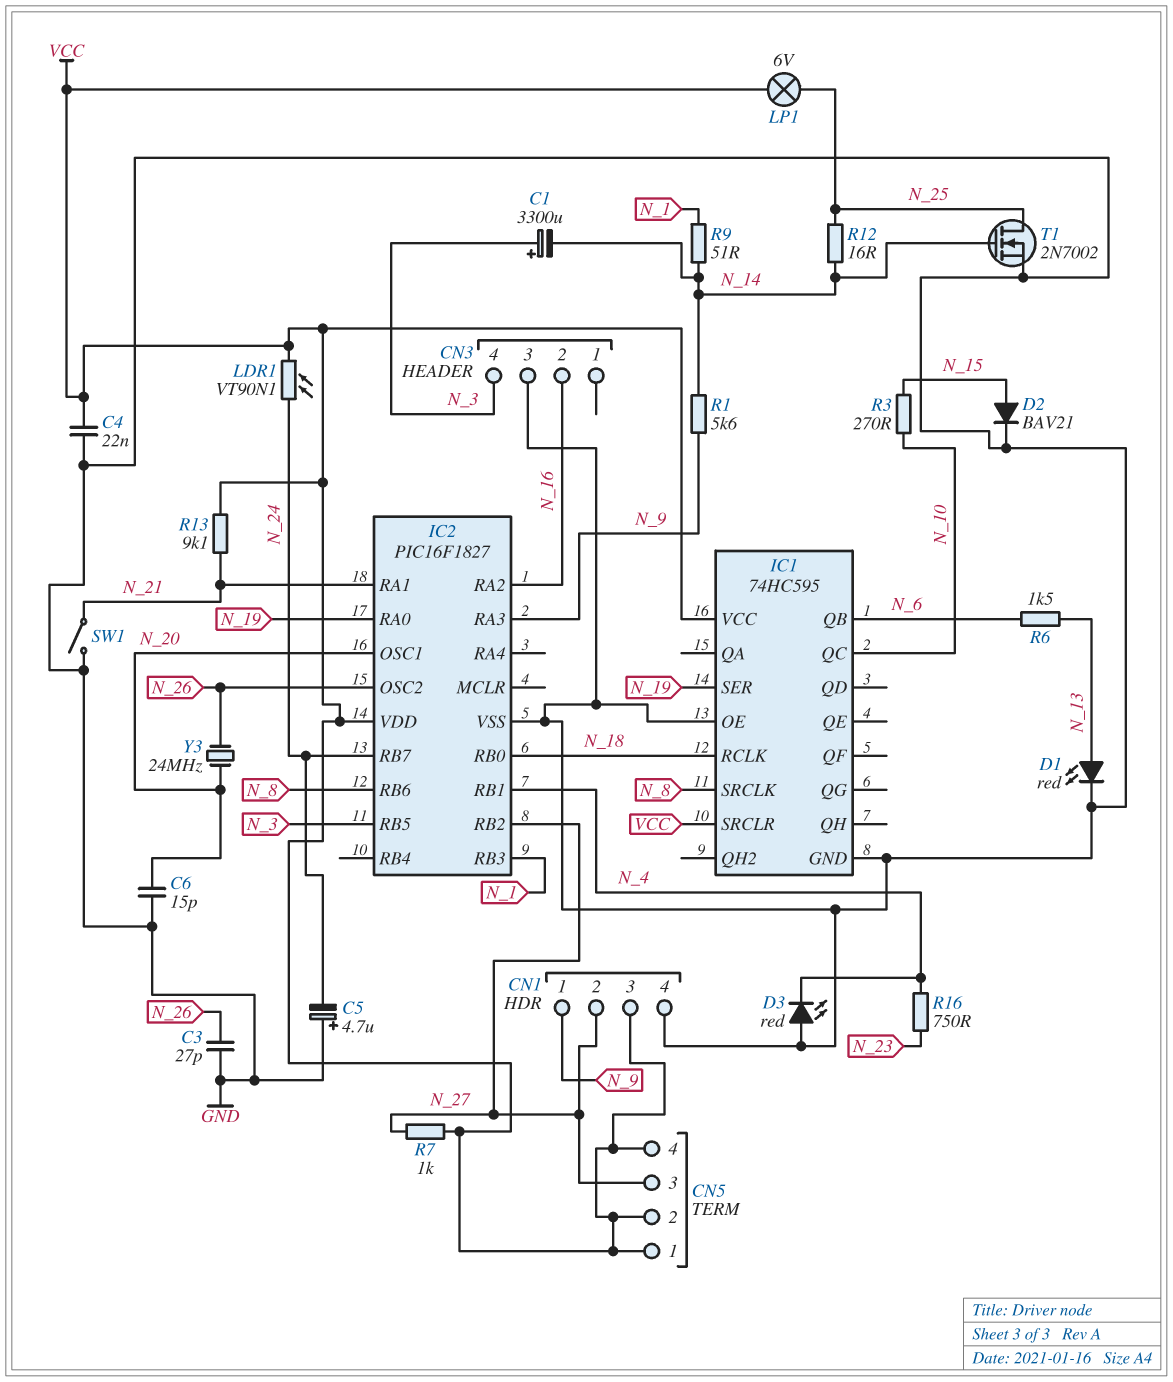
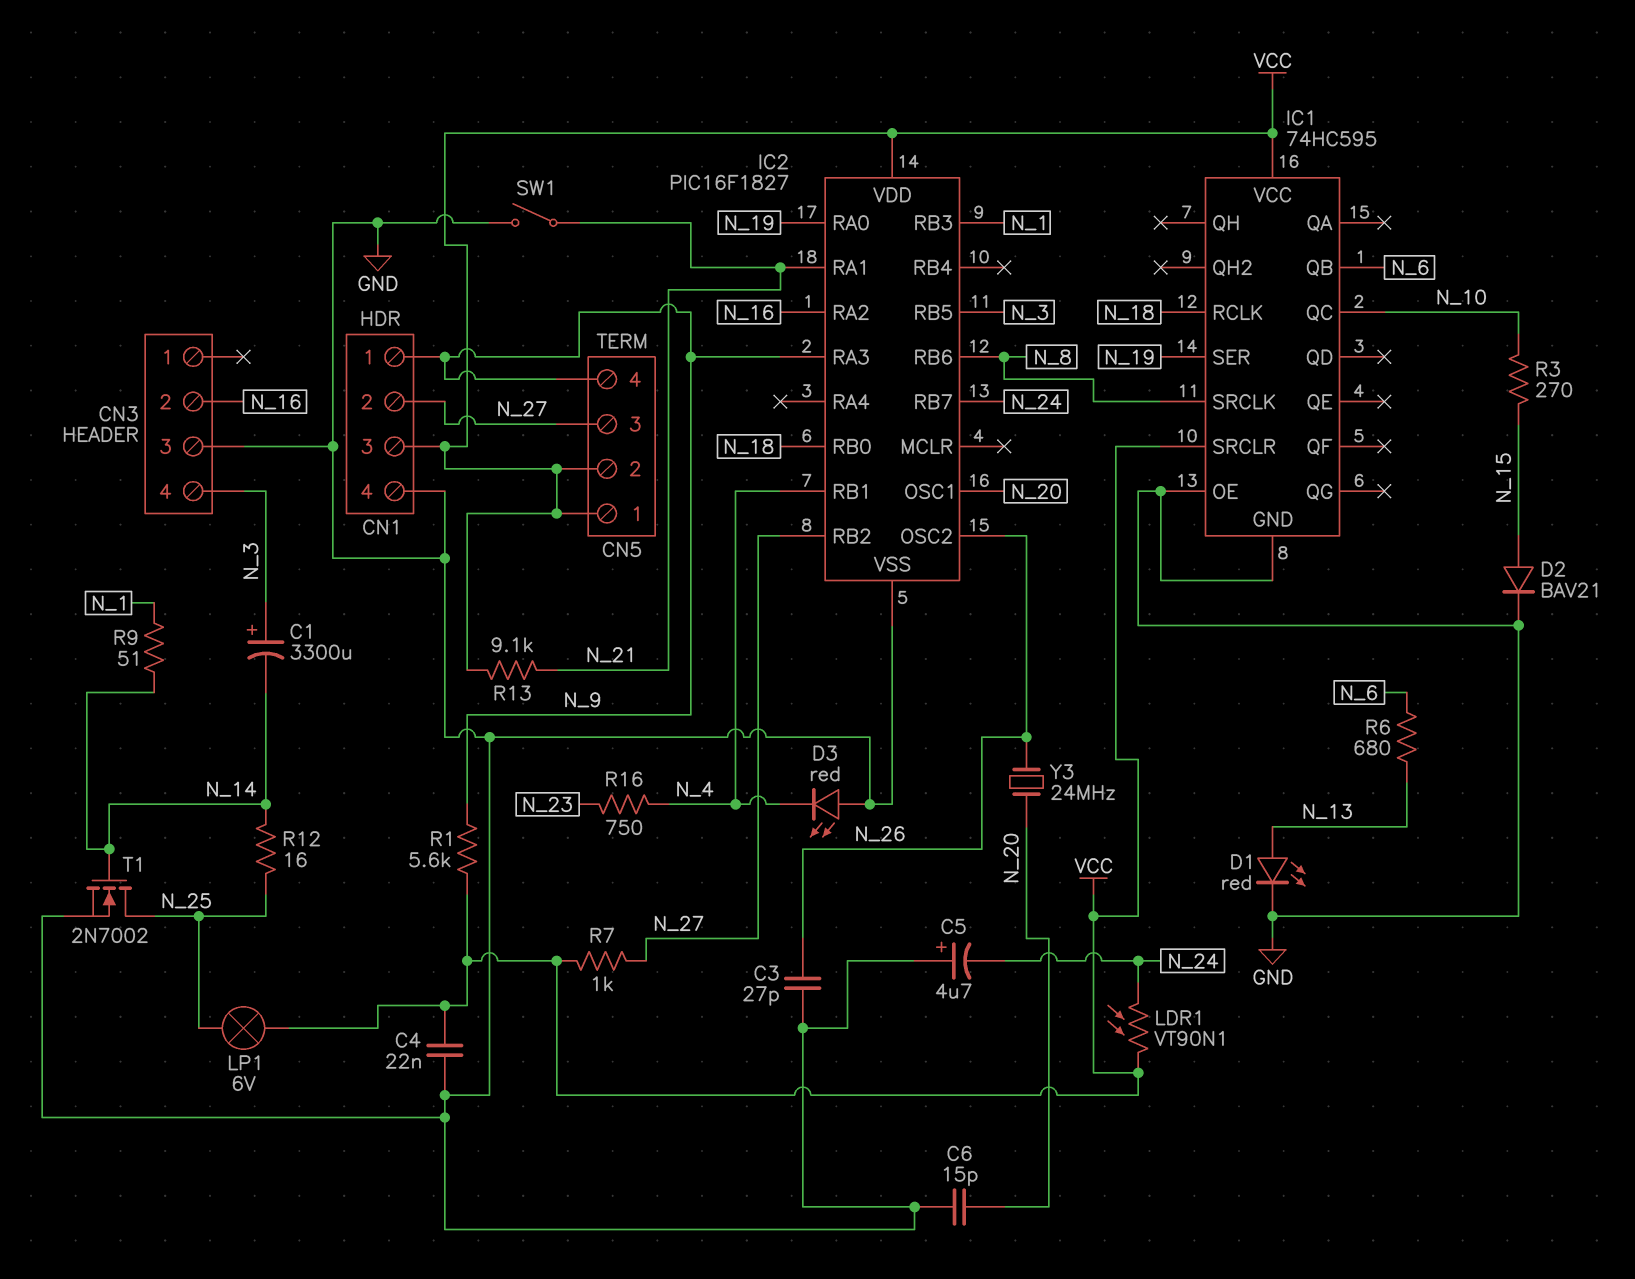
CN5 pin 4: VCC -> N_9
R1: 5.6k (N_9, N_14) -> 5.6k (N_9, VCC)
R6: 1.5k (N_6, N_13) -> 680 (N_6, N_13)

